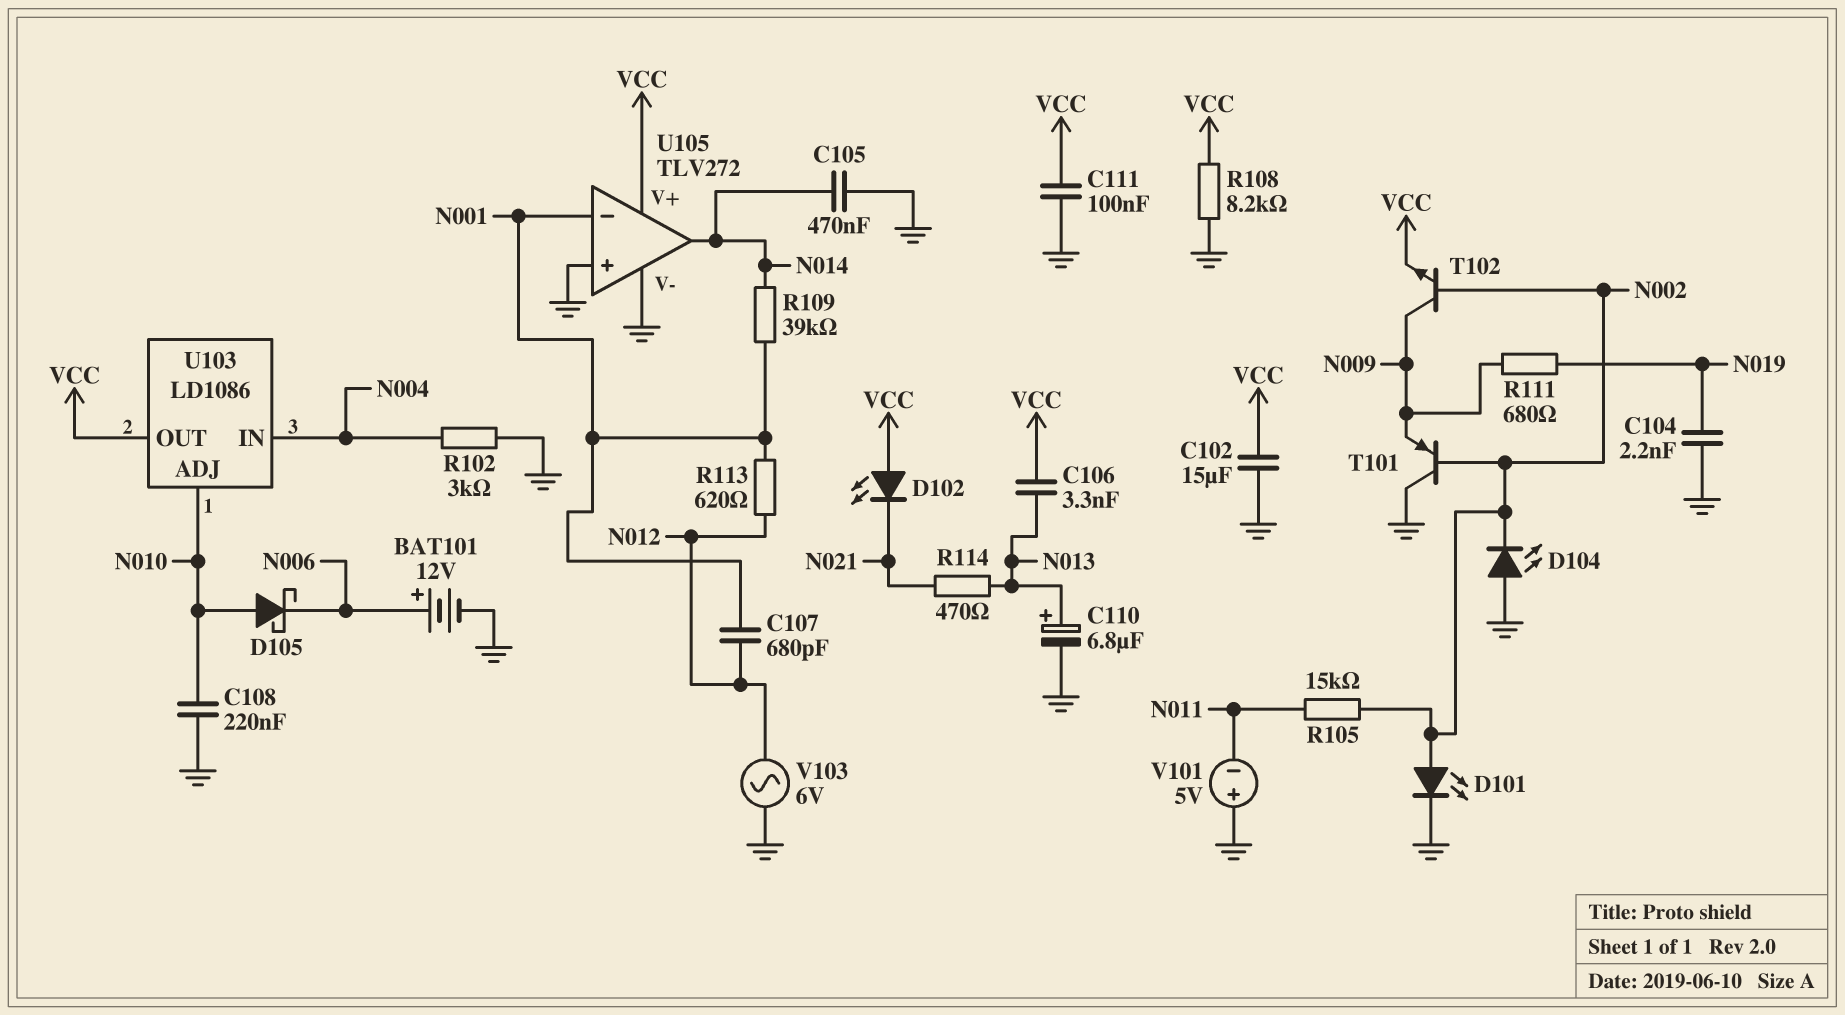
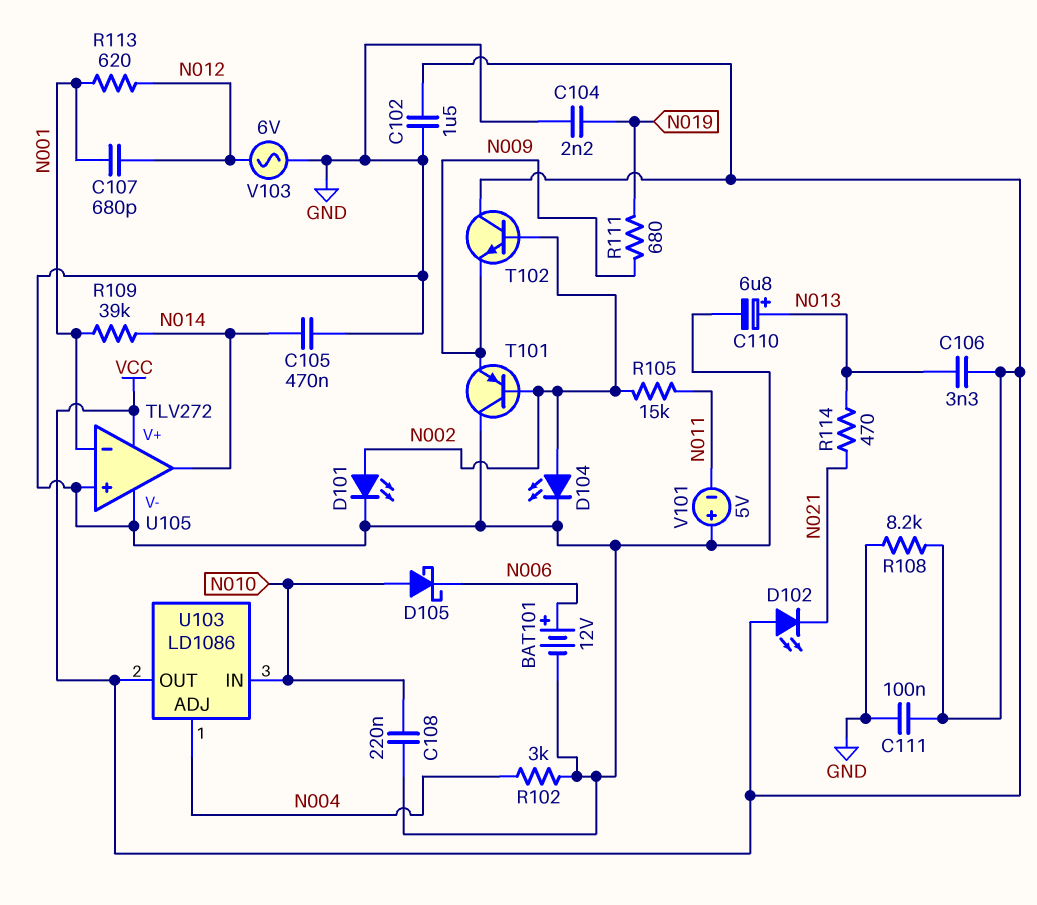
C102: 15uF (GND, VCC) -> 1.5uF (GND, VCC)
D104: LED (A GND, K N002) -> LED (A N002, K GND)
T102: NPN (B N002, C N009, E VCC) -> NPN (B N002, C VCC, E N009)
U103 pin ADJ: N010 -> N004
U103 pin IN: N004 -> N010

